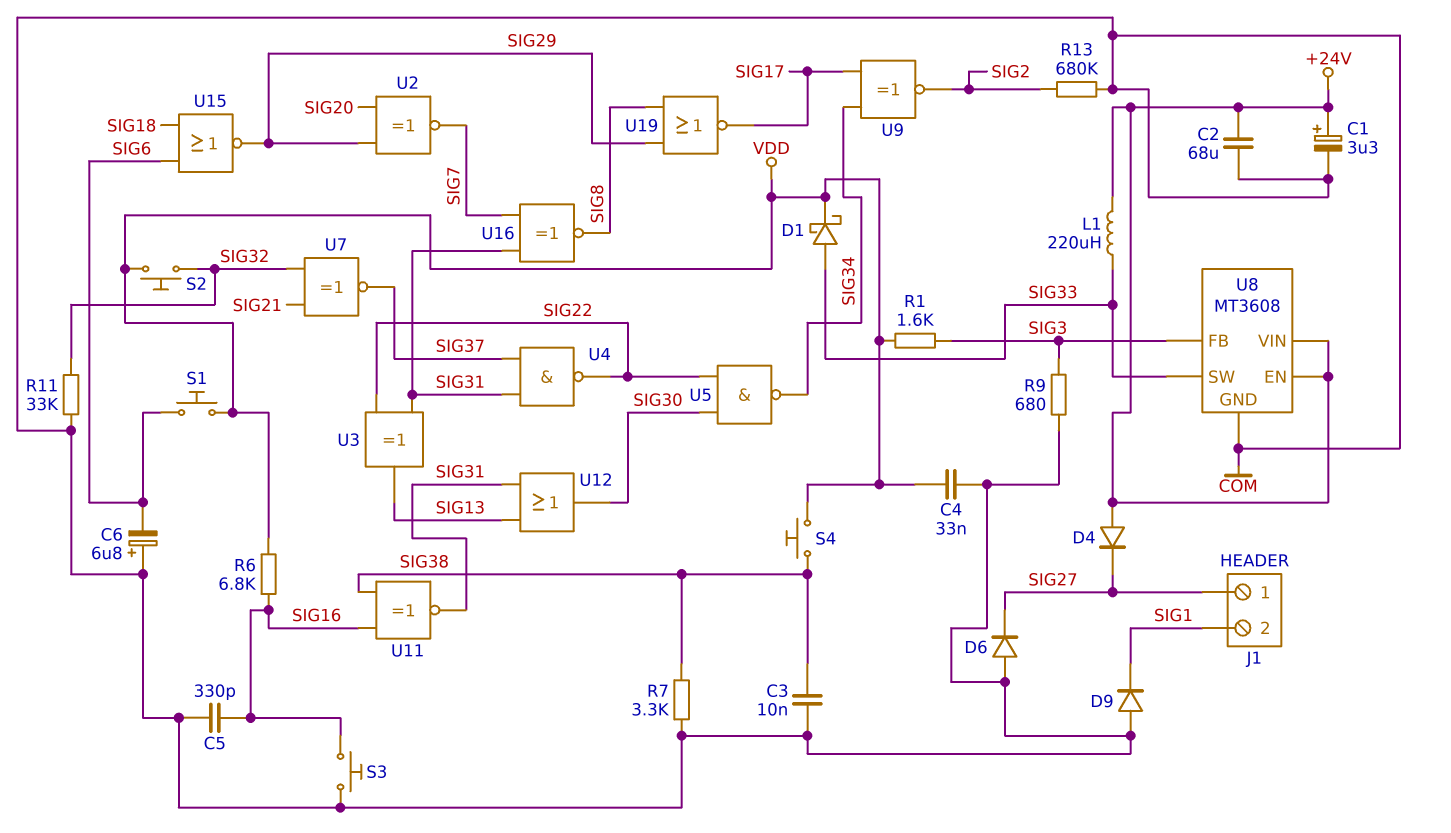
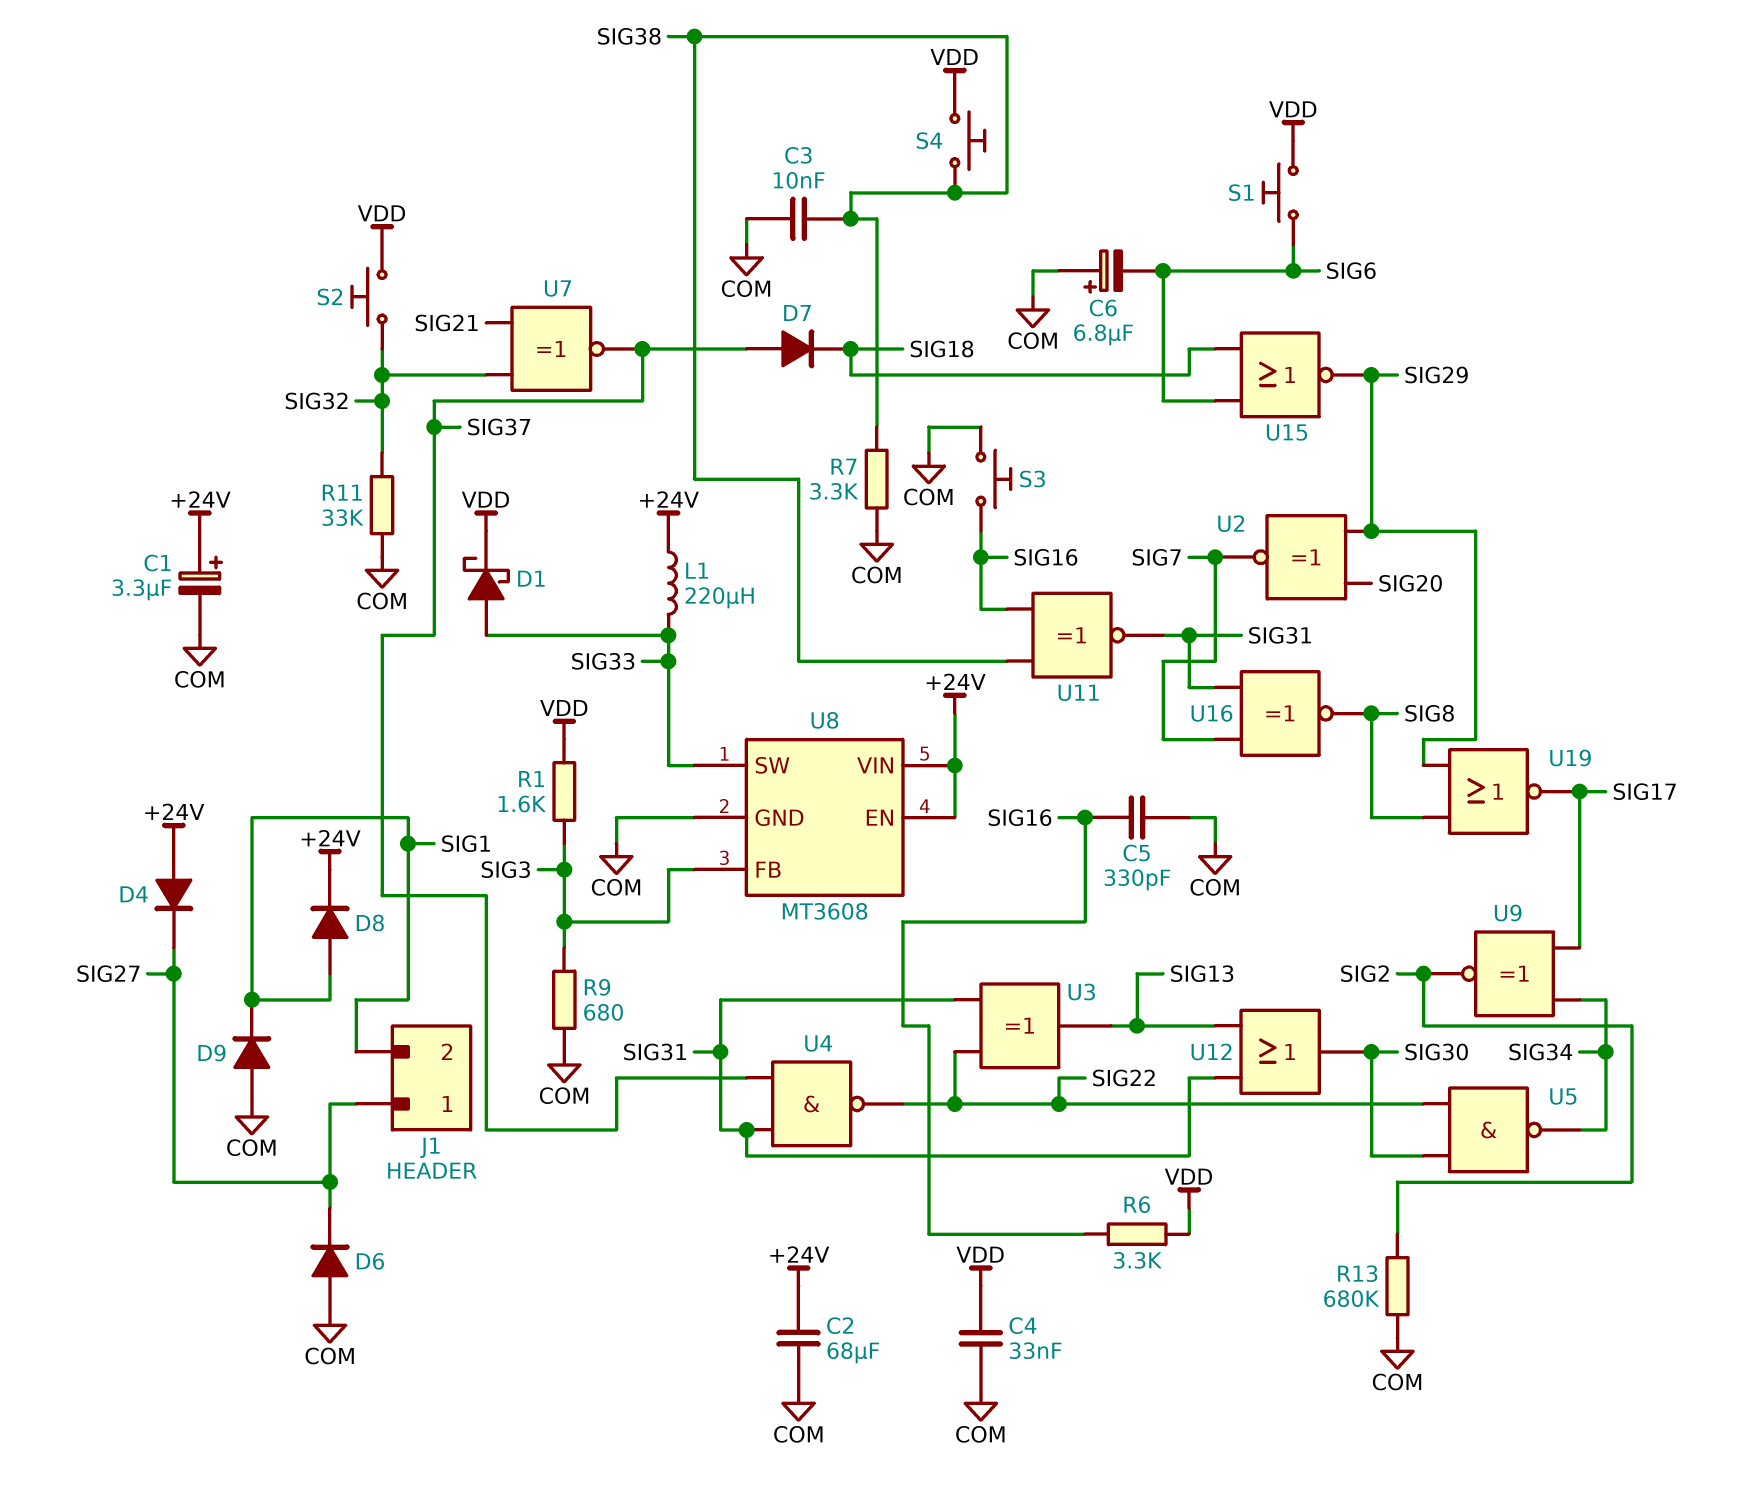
D7: none -> diode (A SIG37, K SIG18)
D8: none -> diode (A SIG1, K +24V)
R6: 6.8k (SIG16, VDD) -> 3.3k (SIG16, VDD)

